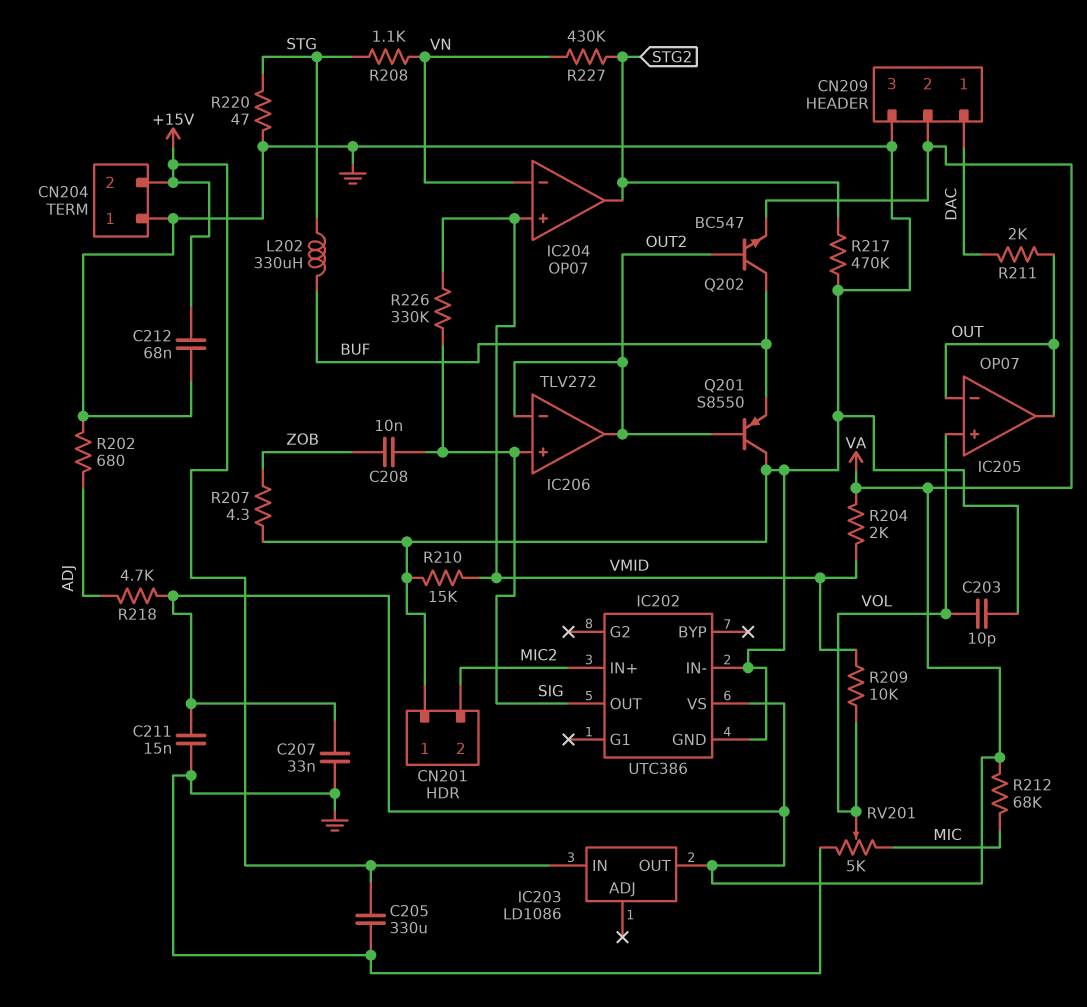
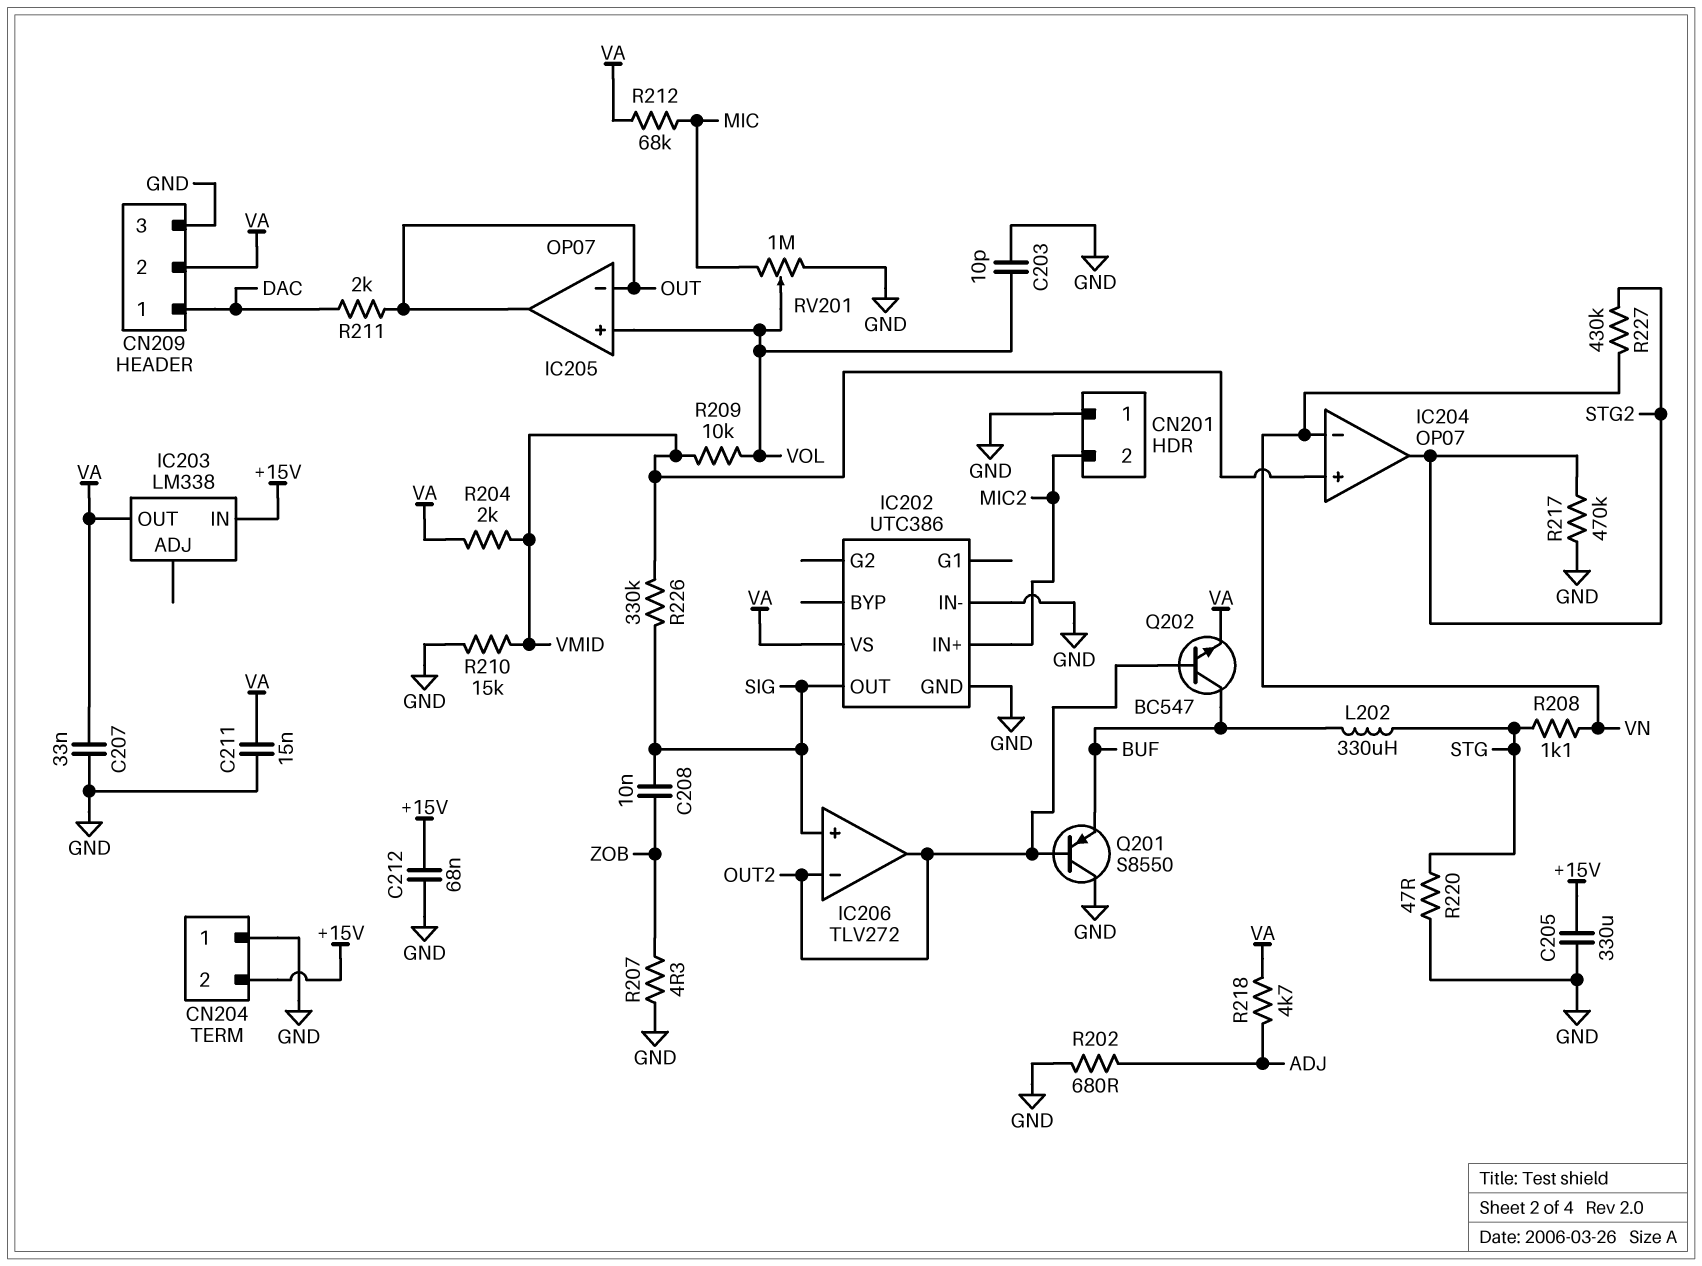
IC203: LD1086 -> LM338
RV201: 5k (GND, MIC, wiper VOL) -> 1M (GND, MIC, wiper VOL)

